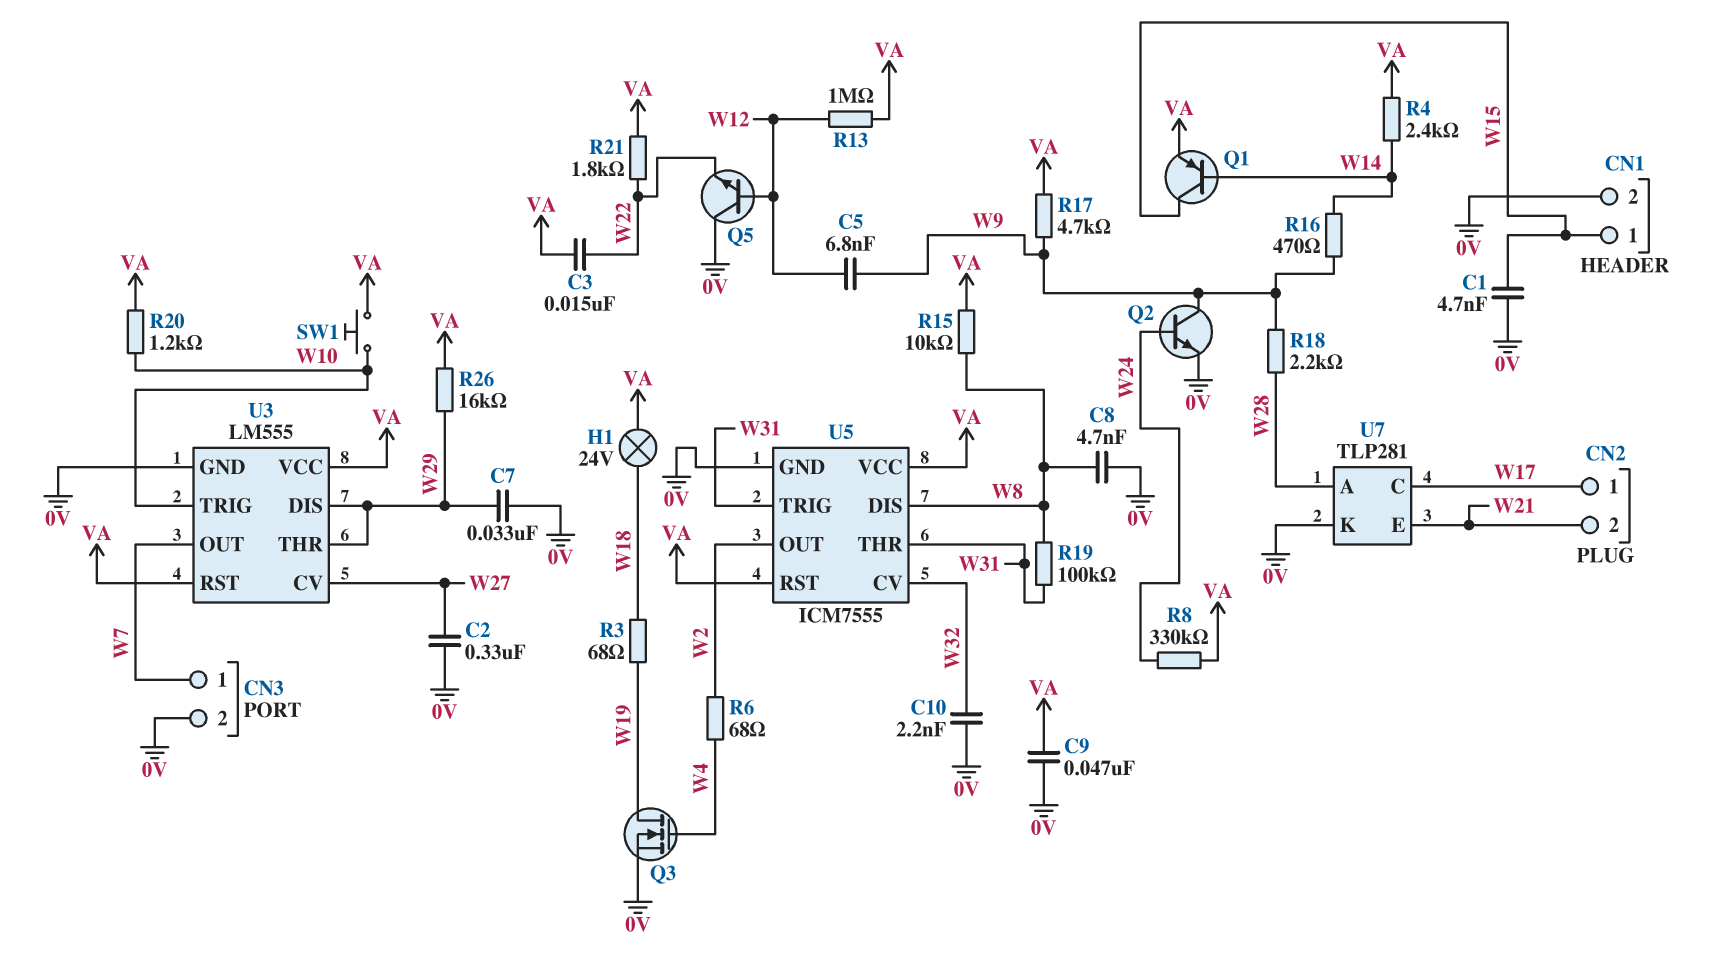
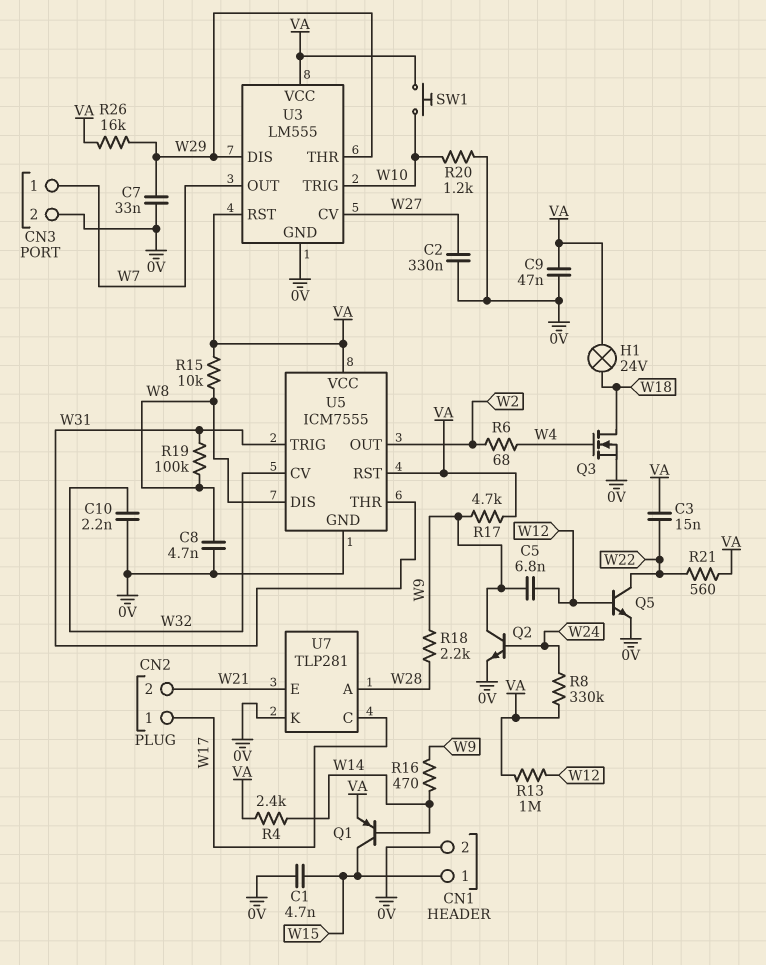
Q3: NMOS (G W4, D W19, S 0V) -> NMOS (G W4, D W18, S 0V)
Q5: NPN (B W12, C 0V, E W22) -> NPN (B W12, C W22, E 0V)
R3: 68 (W18, W19) -> none
R20: 1.2k (VA, W10) -> 1.2k (0V, W10)
R21: 1.8k (VA, W22) -> 560 (VA, W22)

